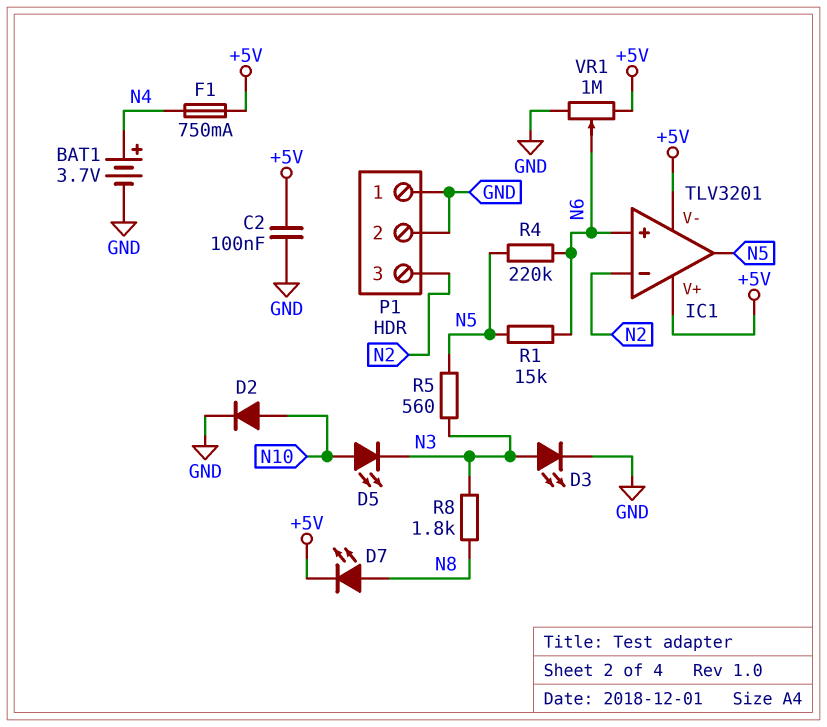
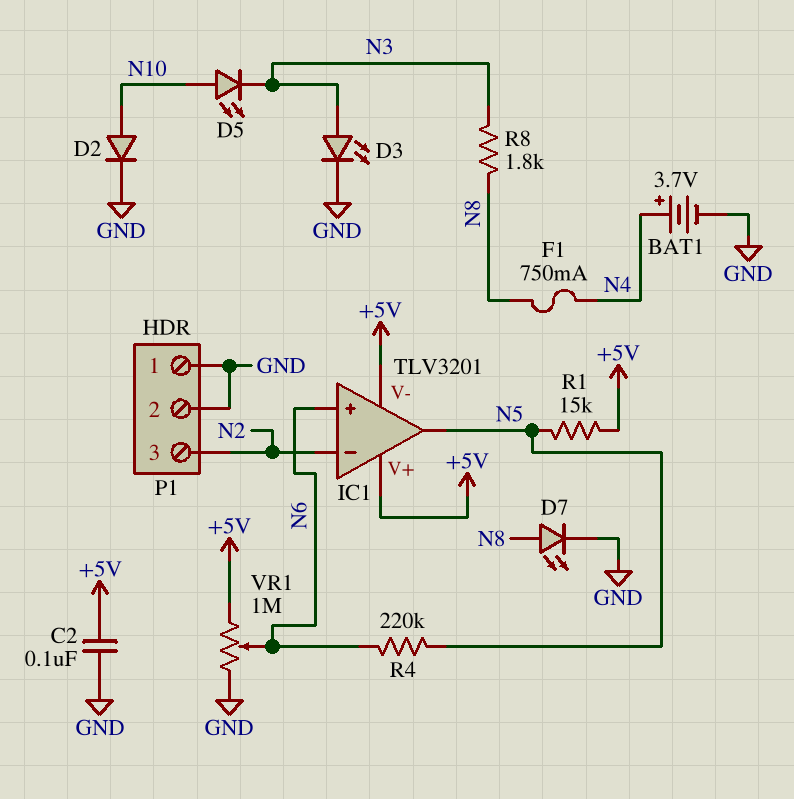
D7: LED (A N8, K +5V) -> LED (A N8, K GND)
F1: 750mA (+5V, N4) -> 750mA (N4, N8)
R1: 15k (N5, N6) -> 15k (+5V, N5)
R5: 560 (N3, N5) -> none

